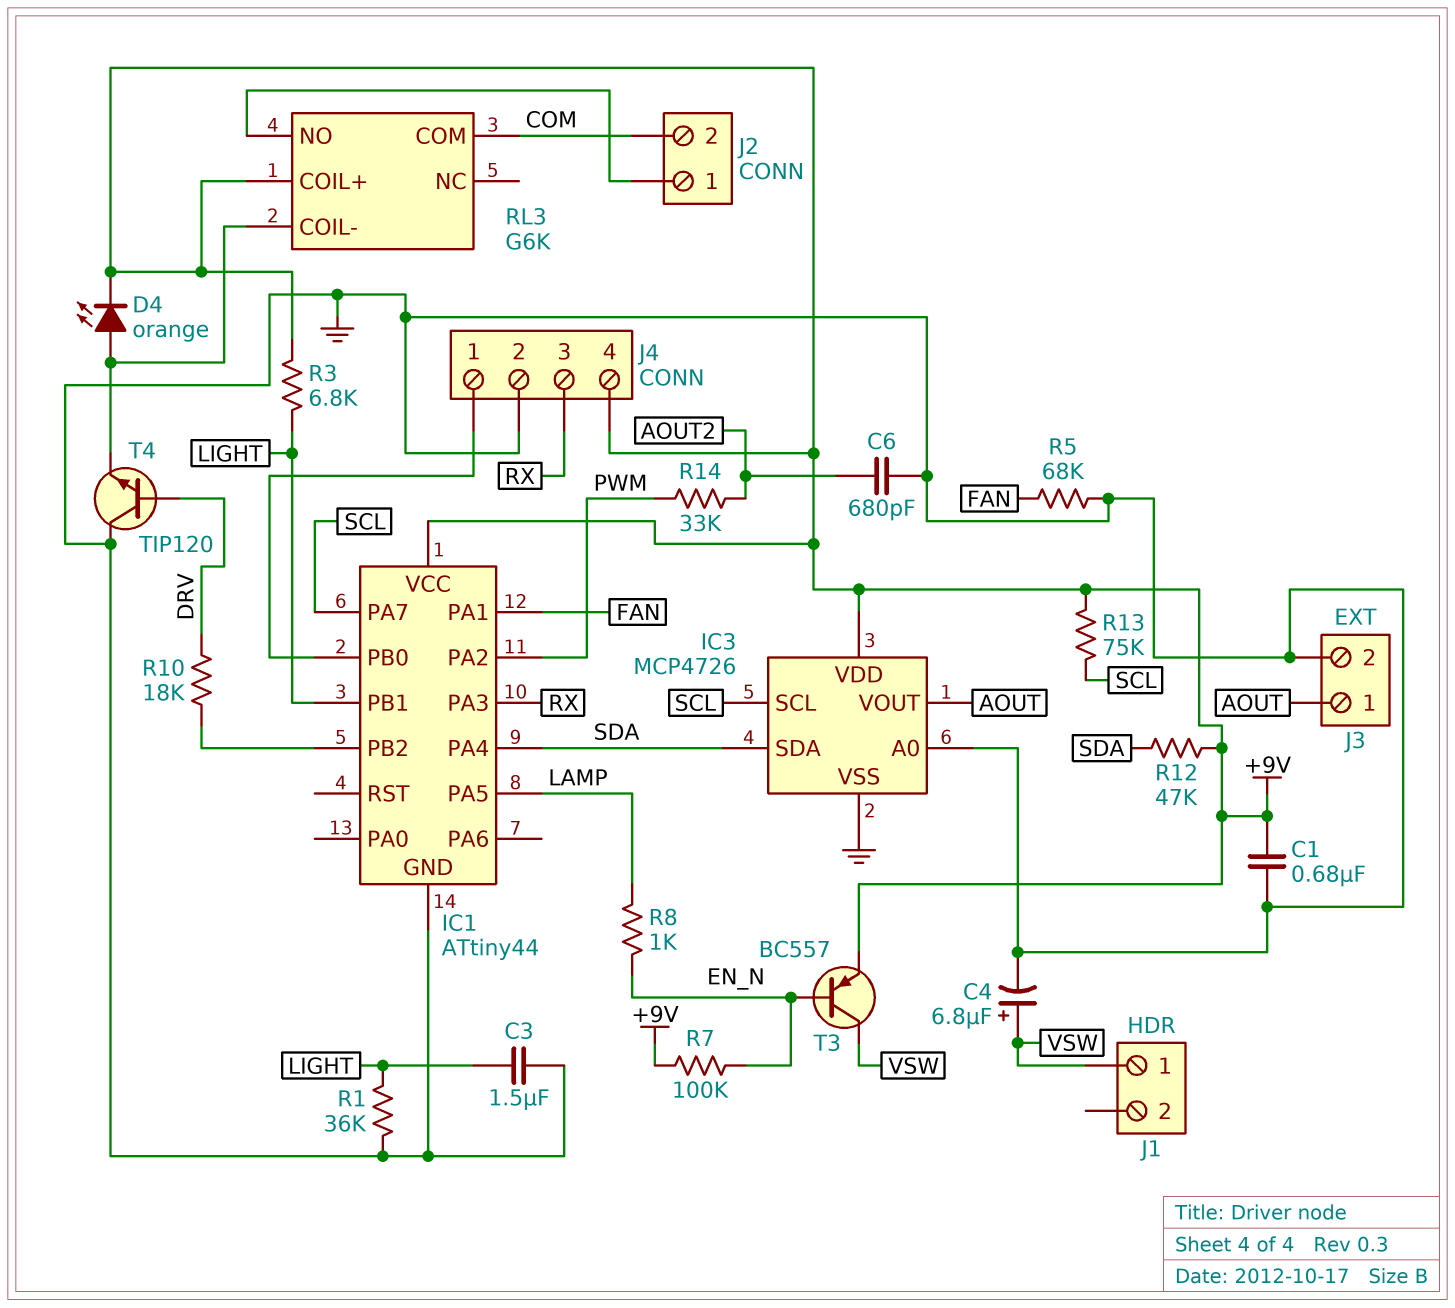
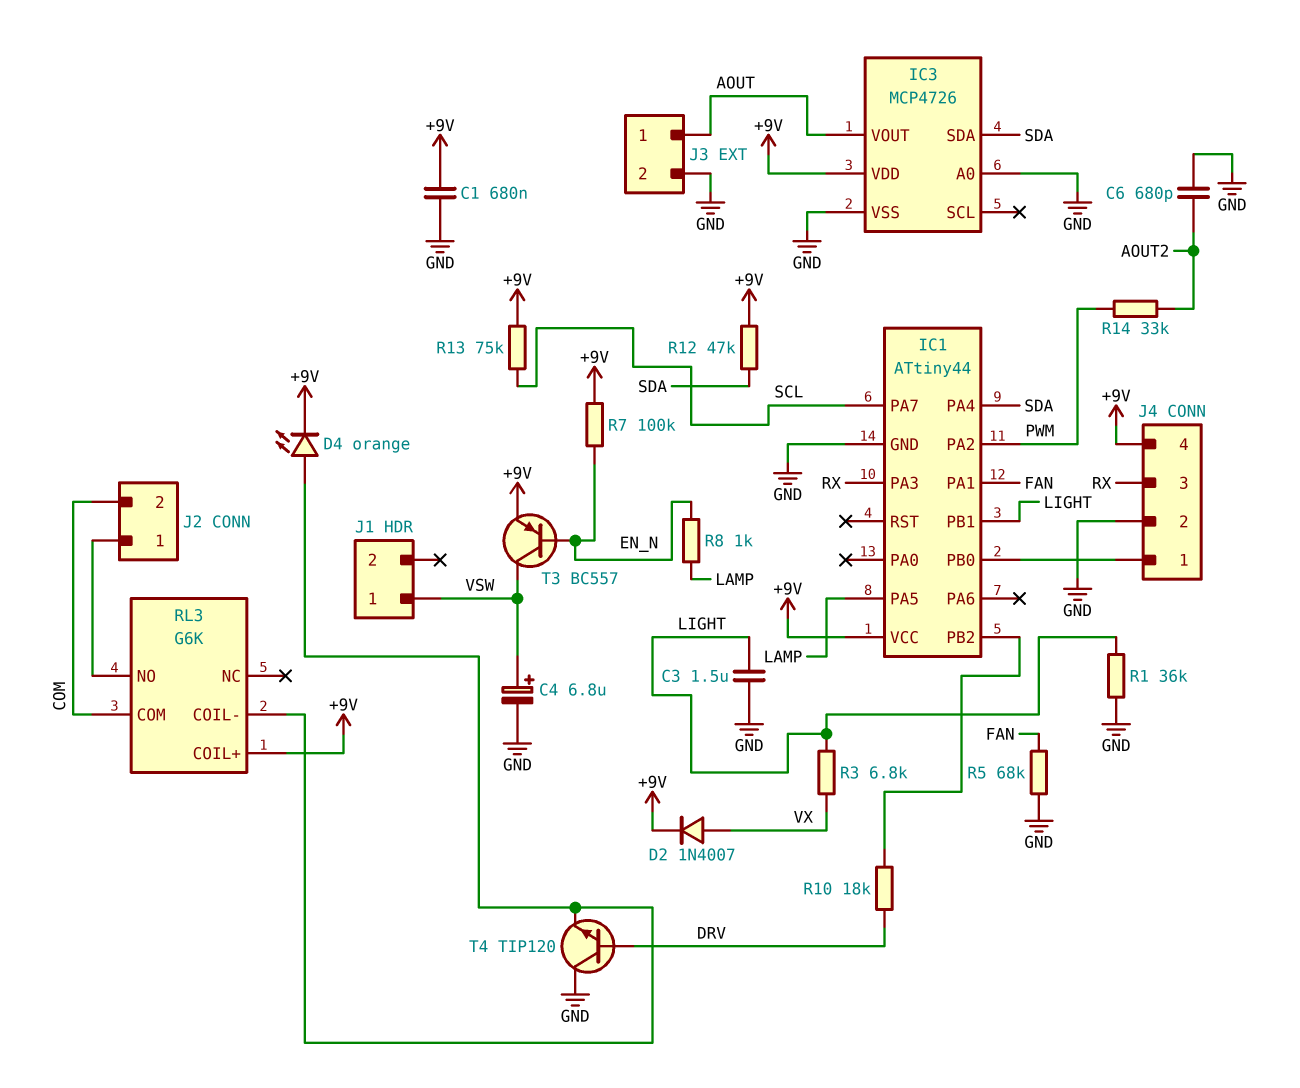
D2: none -> diode 1N4007 (A VX, K +9V)
IC3 pin SCL: SCL -> none
R3: 6.8k (+9V, LIGHT) -> 6.8k (LIGHT, VX)

